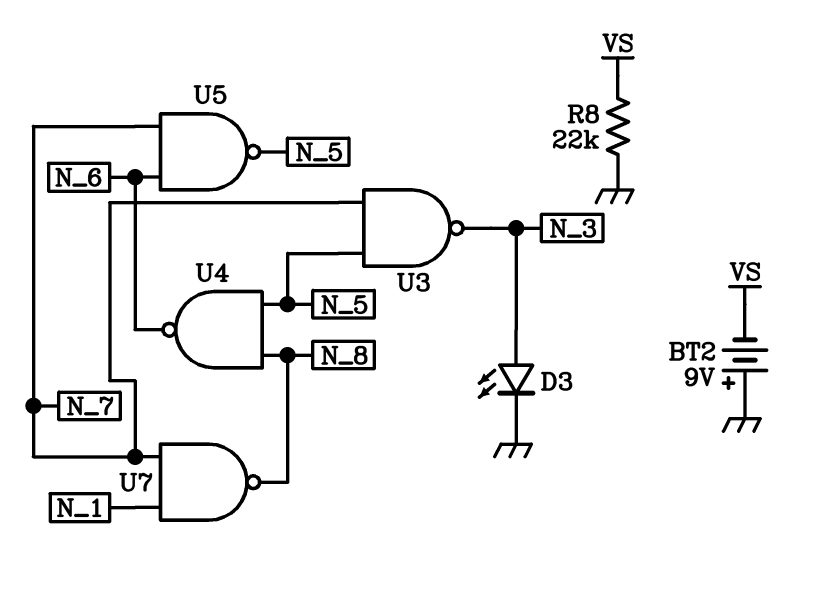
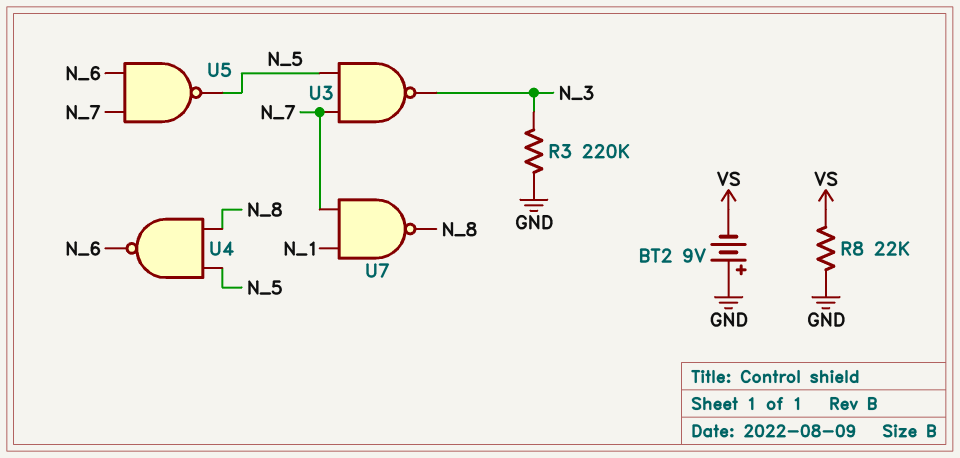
D3: LED (A N_3, K GND) -> none
R3: none -> 220k (GND, N_3)

